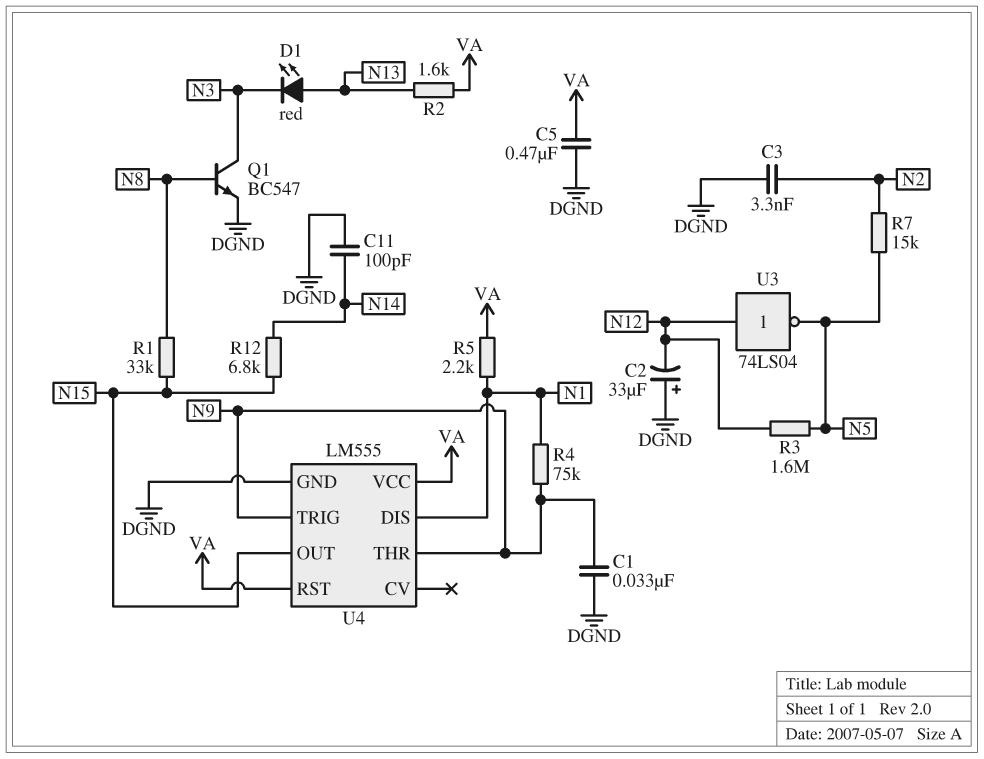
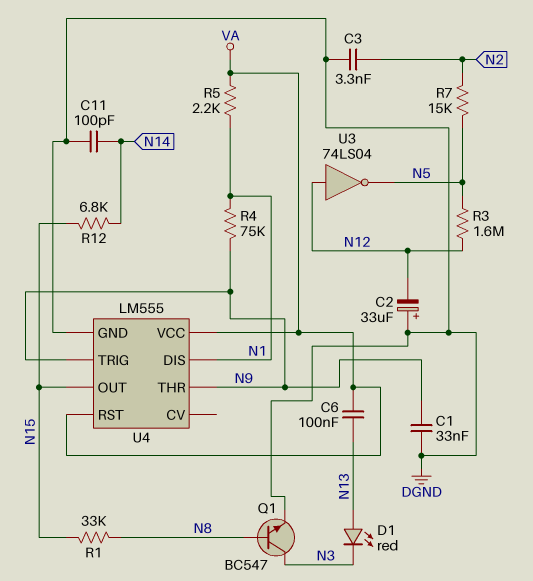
C5: 470nF (DGND, VA) -> none
C6: none -> 100nF (N13, VA)
R2: 1.6k (N13, VA) -> none

